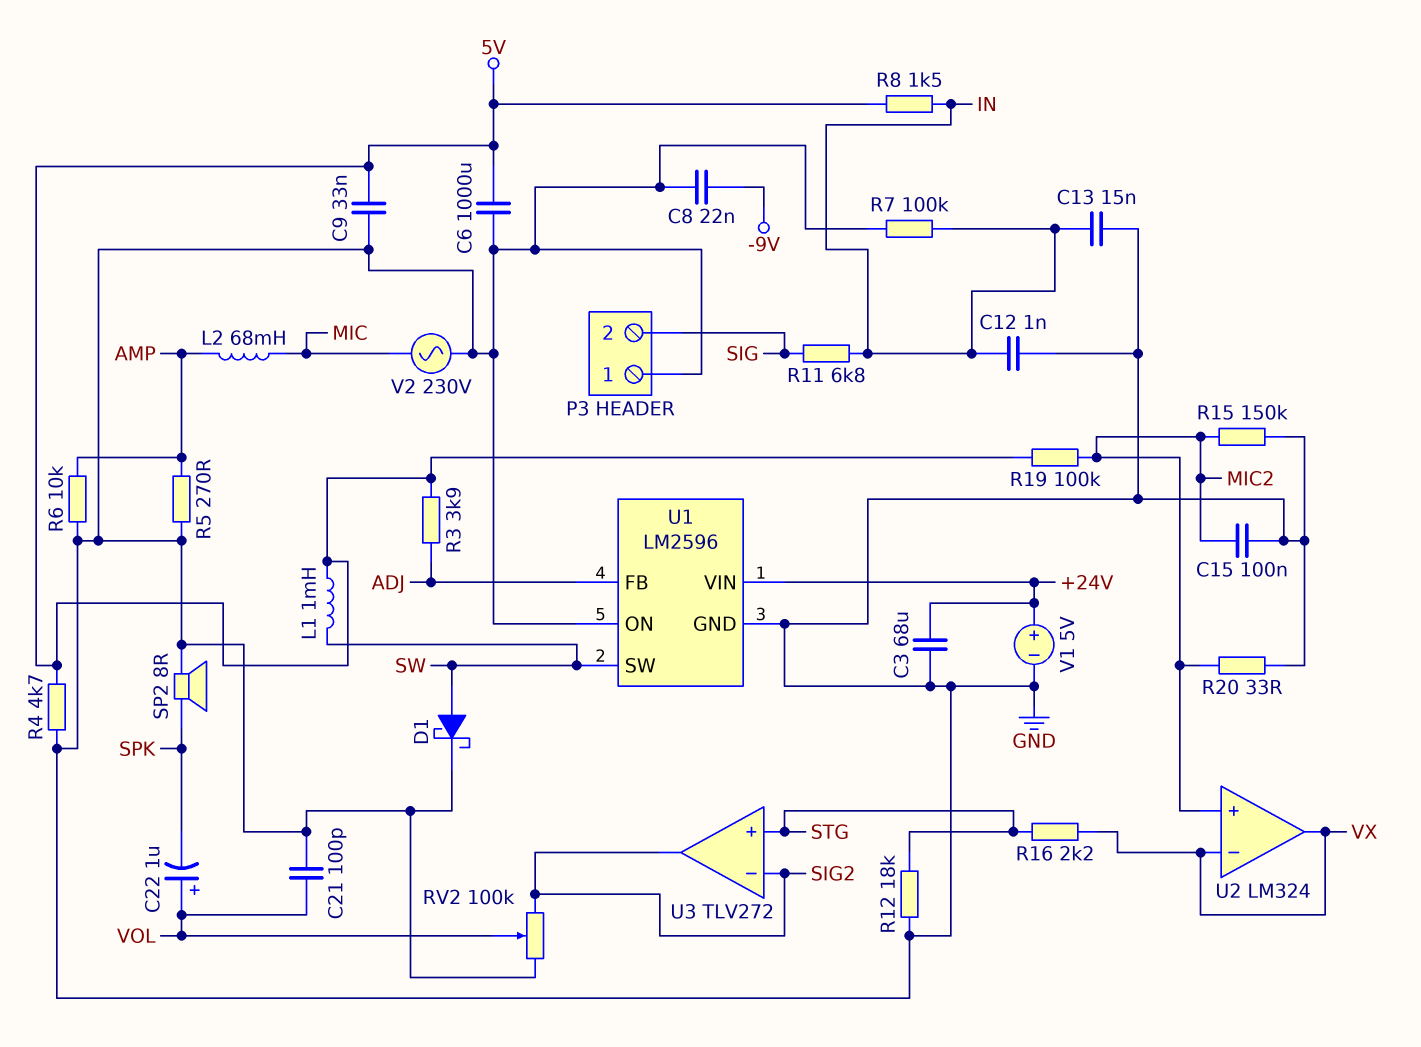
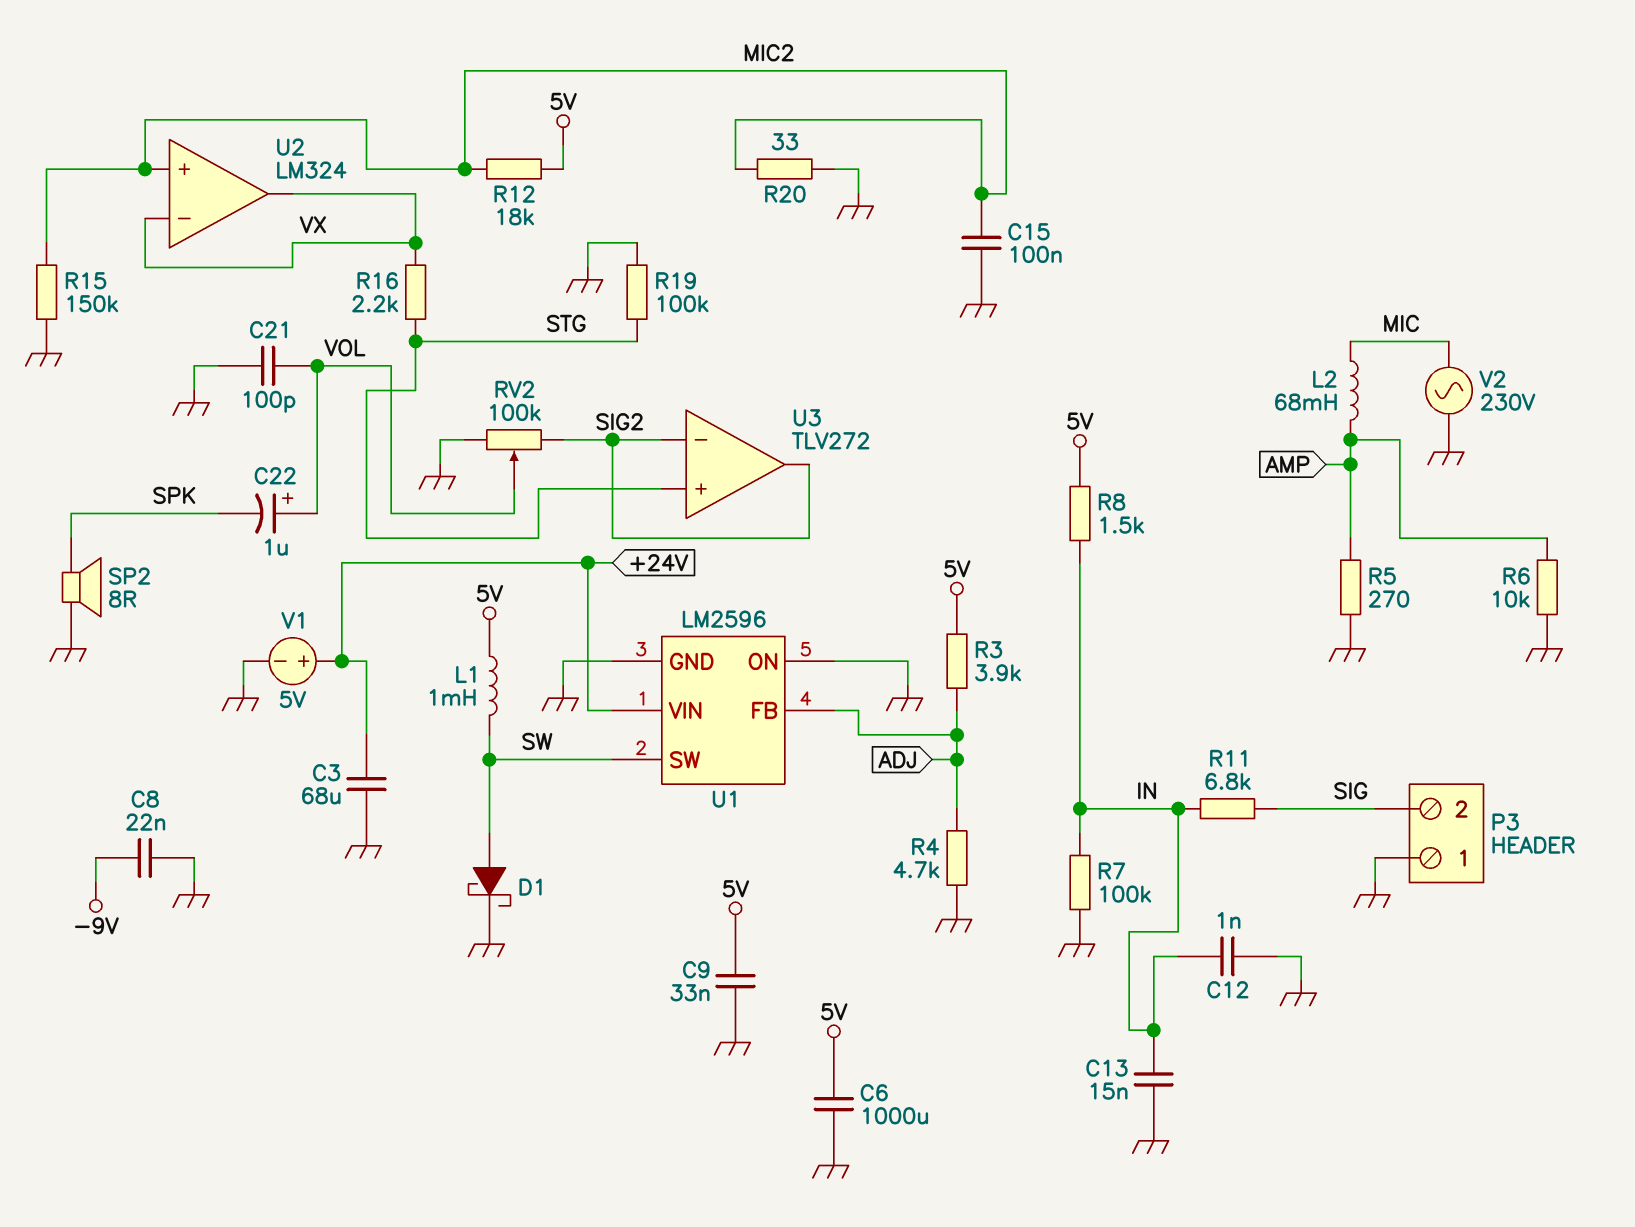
R4: 4.7k (5V, GND) -> 4.7k (ADJ, GND)
R12: 18k (GND, STG) -> 18k (5V, MIC2)
R19: 100k (5V, MIC2) -> 100k (GND, STG)

